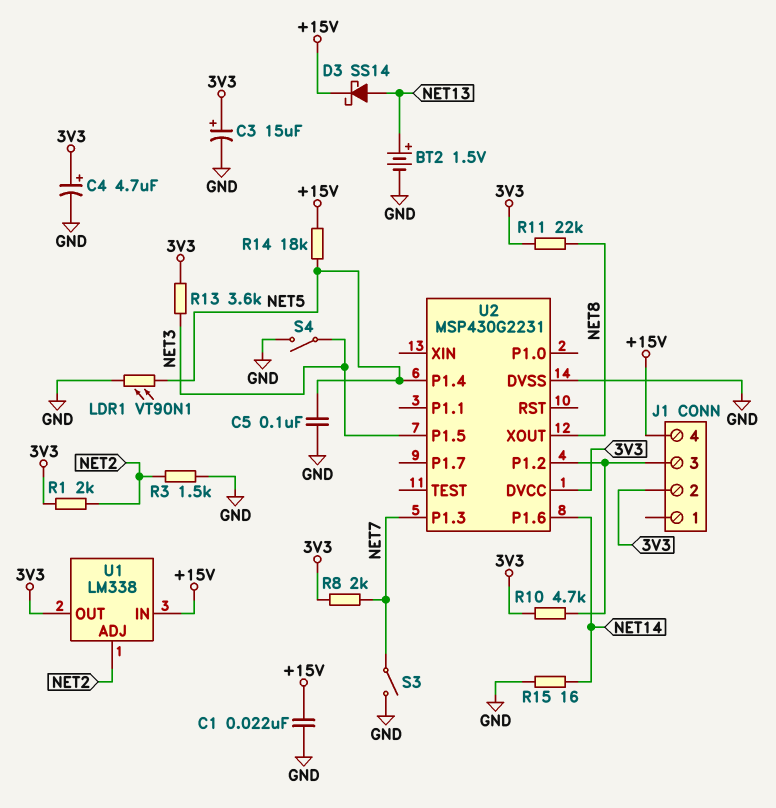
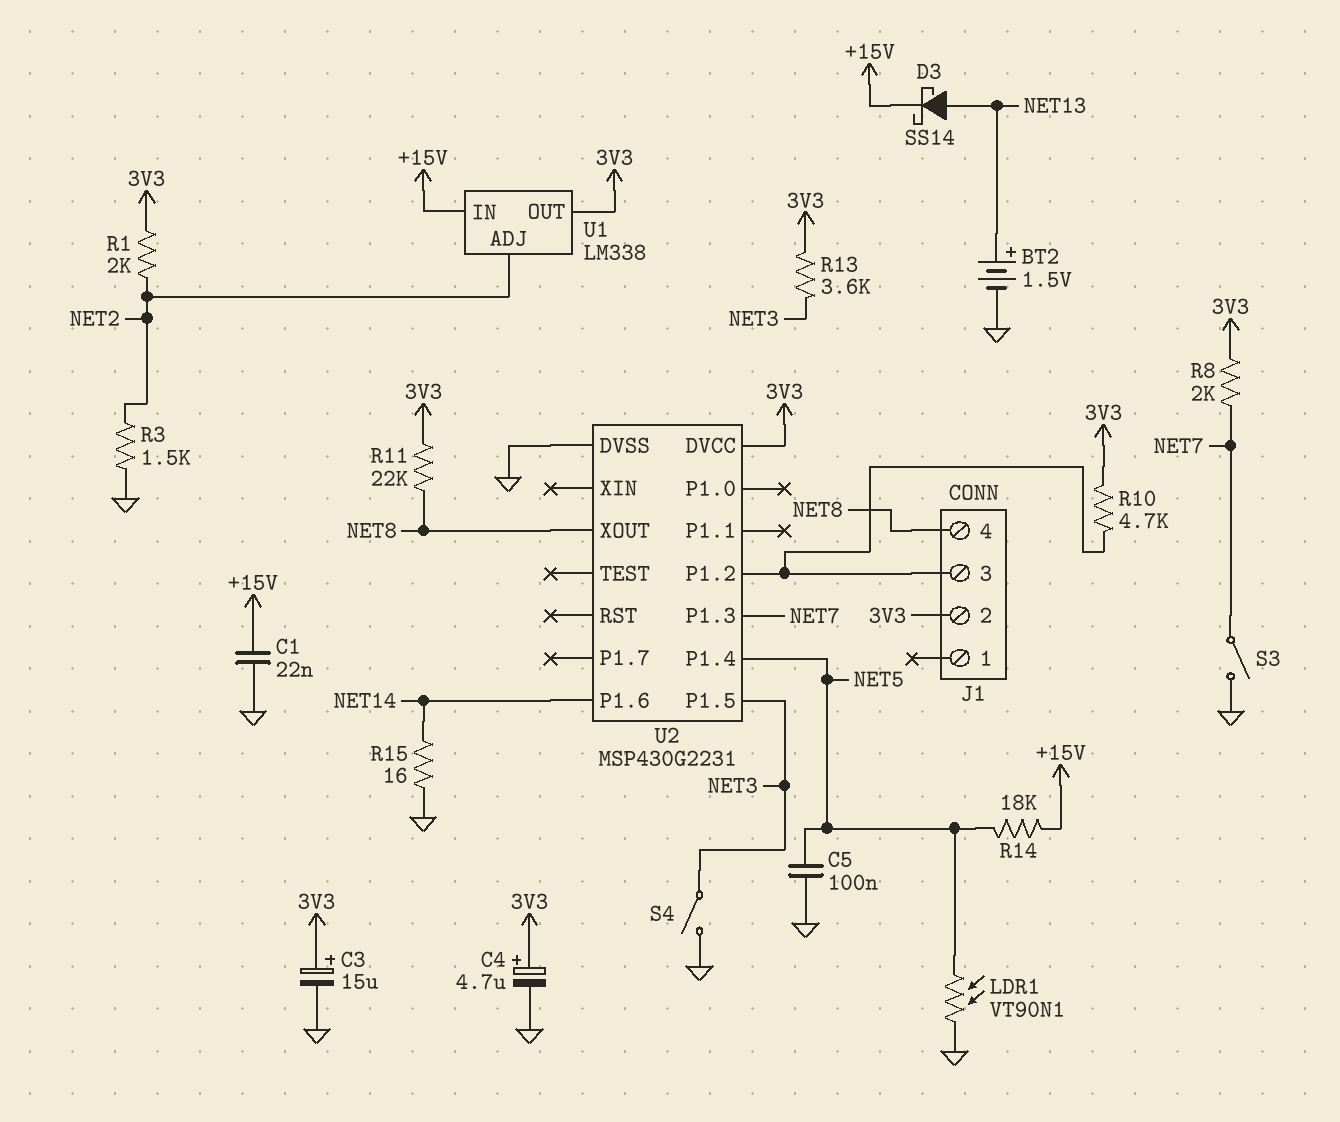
J1 pin 4: +15V -> NET8

